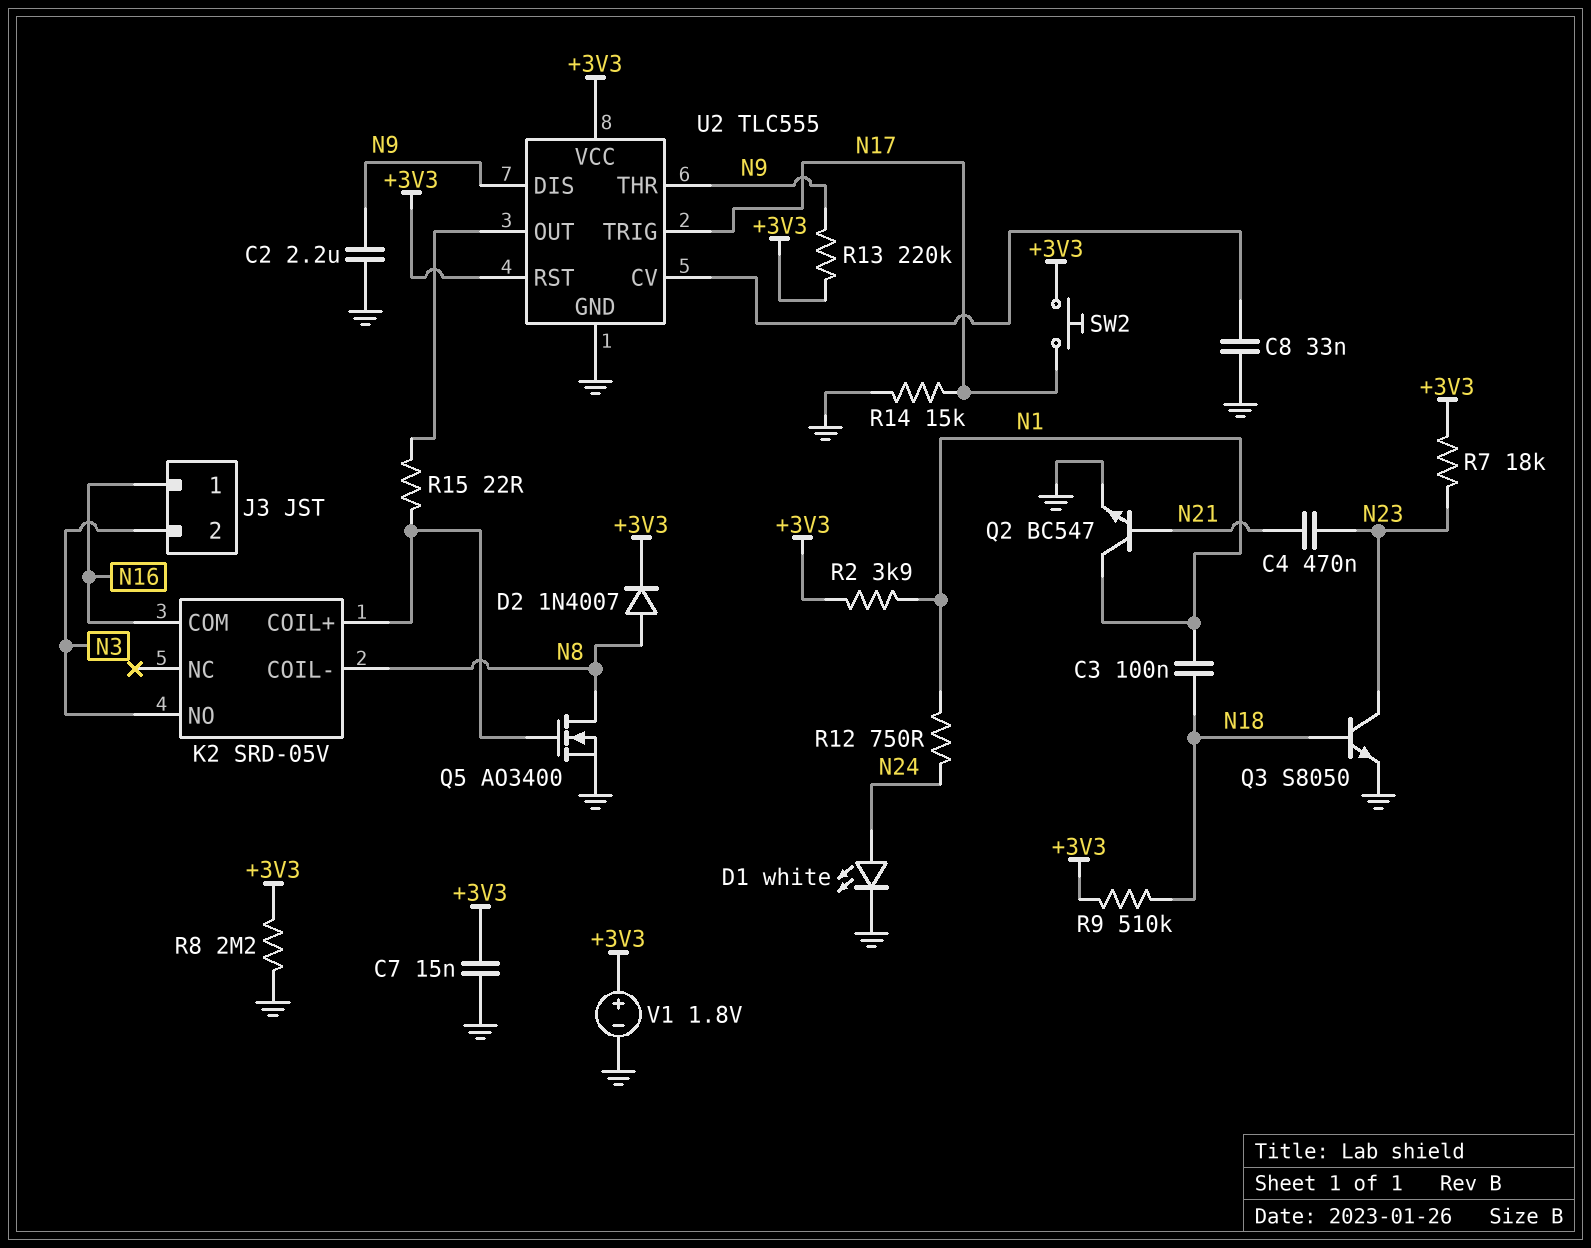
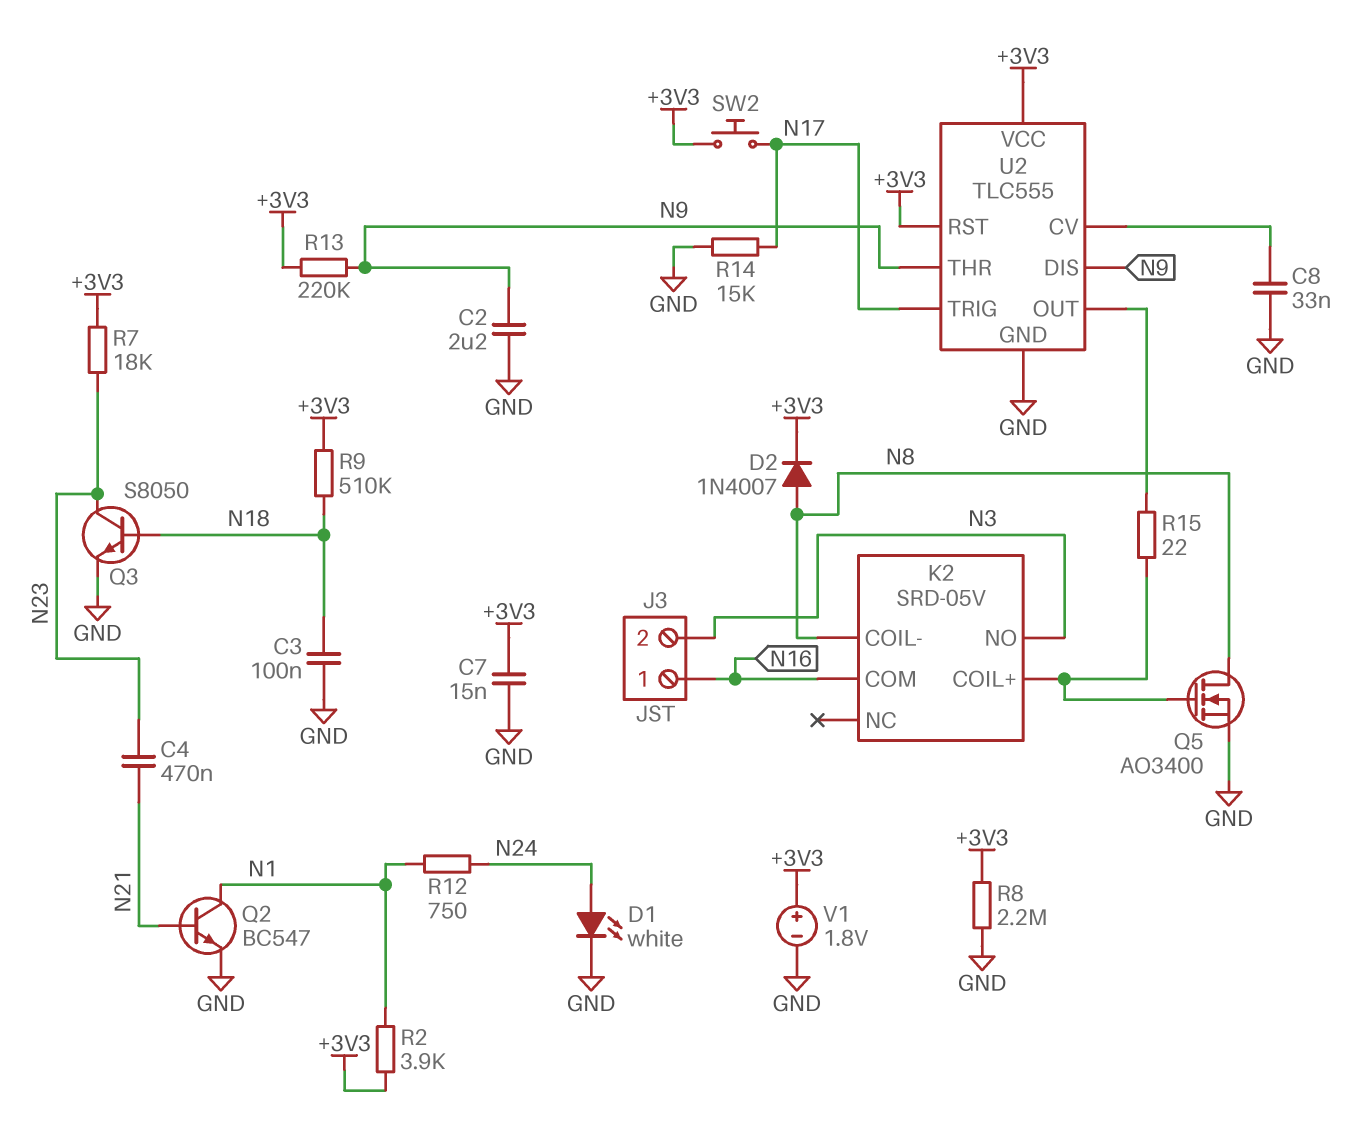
C3: 100nF (N1, N18) -> 100nF (GND, N18)

